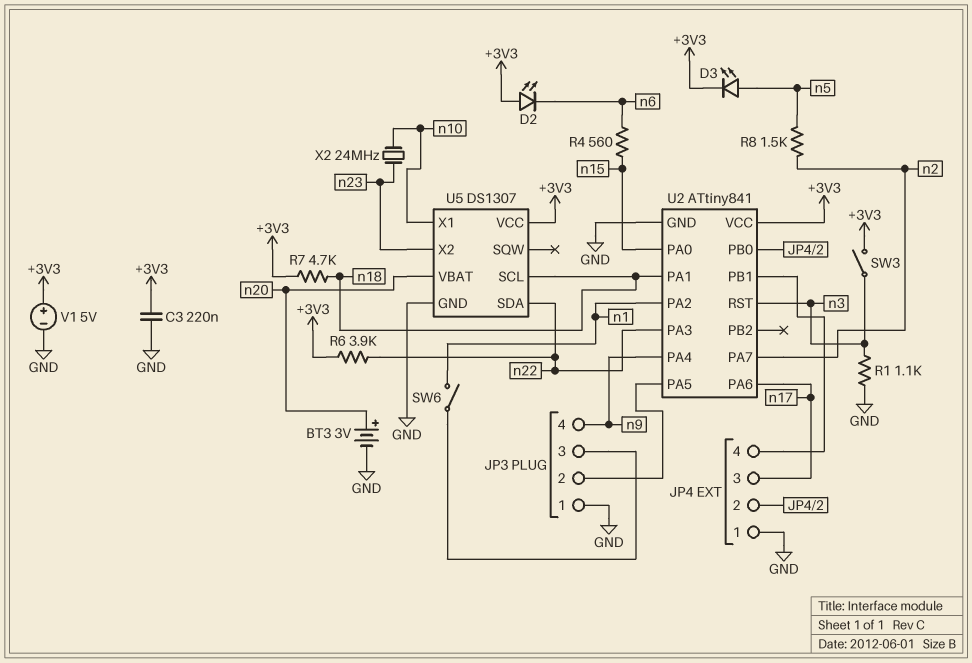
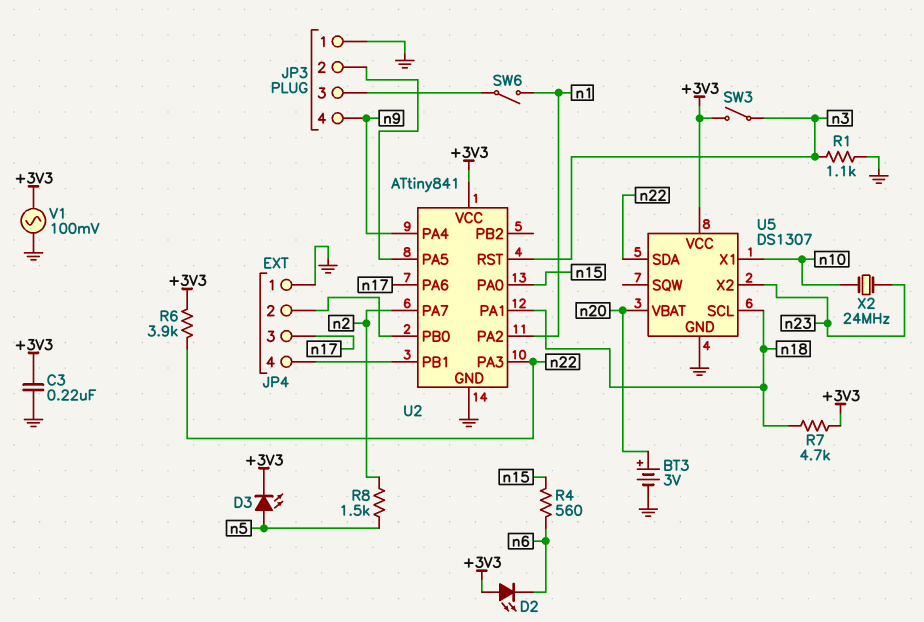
V1: 5V (plus +3V3, minus GND) -> AC 100mV (+3V3, GND)

